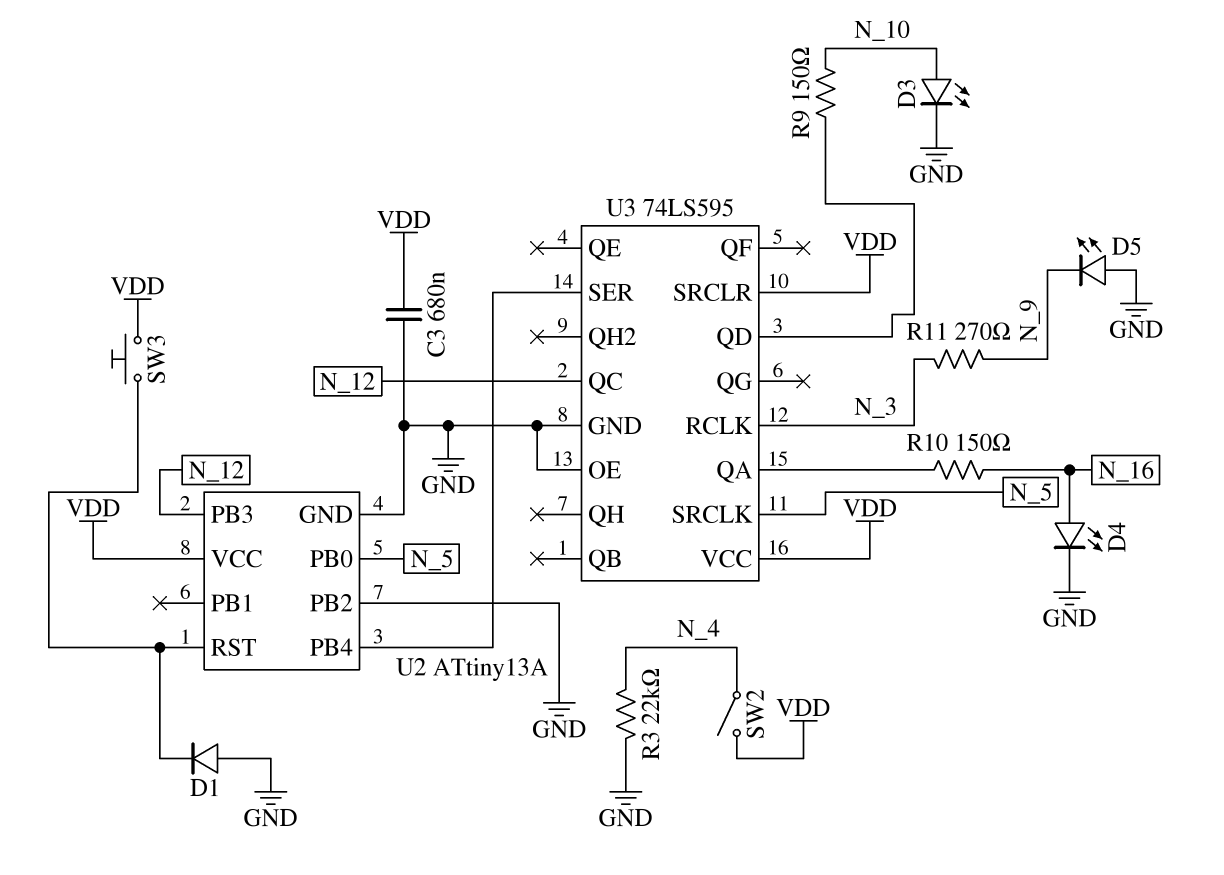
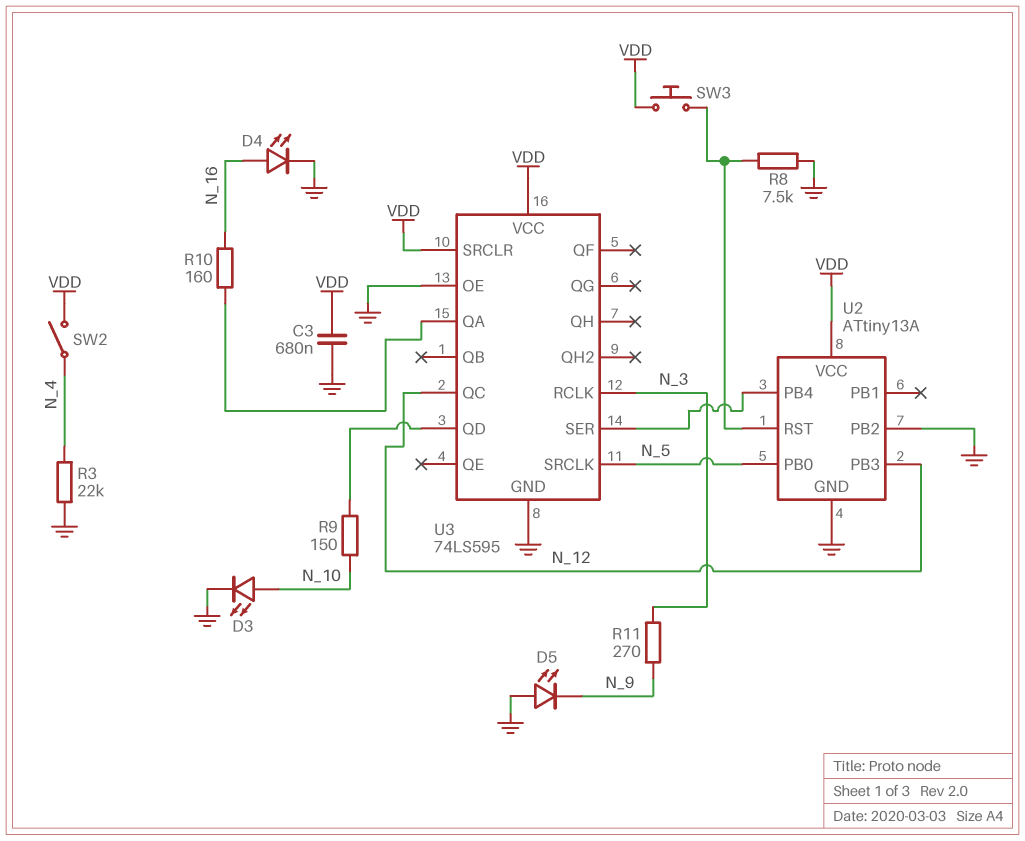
D1: diode (A GND, K U2/RST) -> none
R8: none -> 7.5k (GND, U2/RST)
R10: 150 (N_16, U3/QA) -> 160 (N_16, U3/QA)

